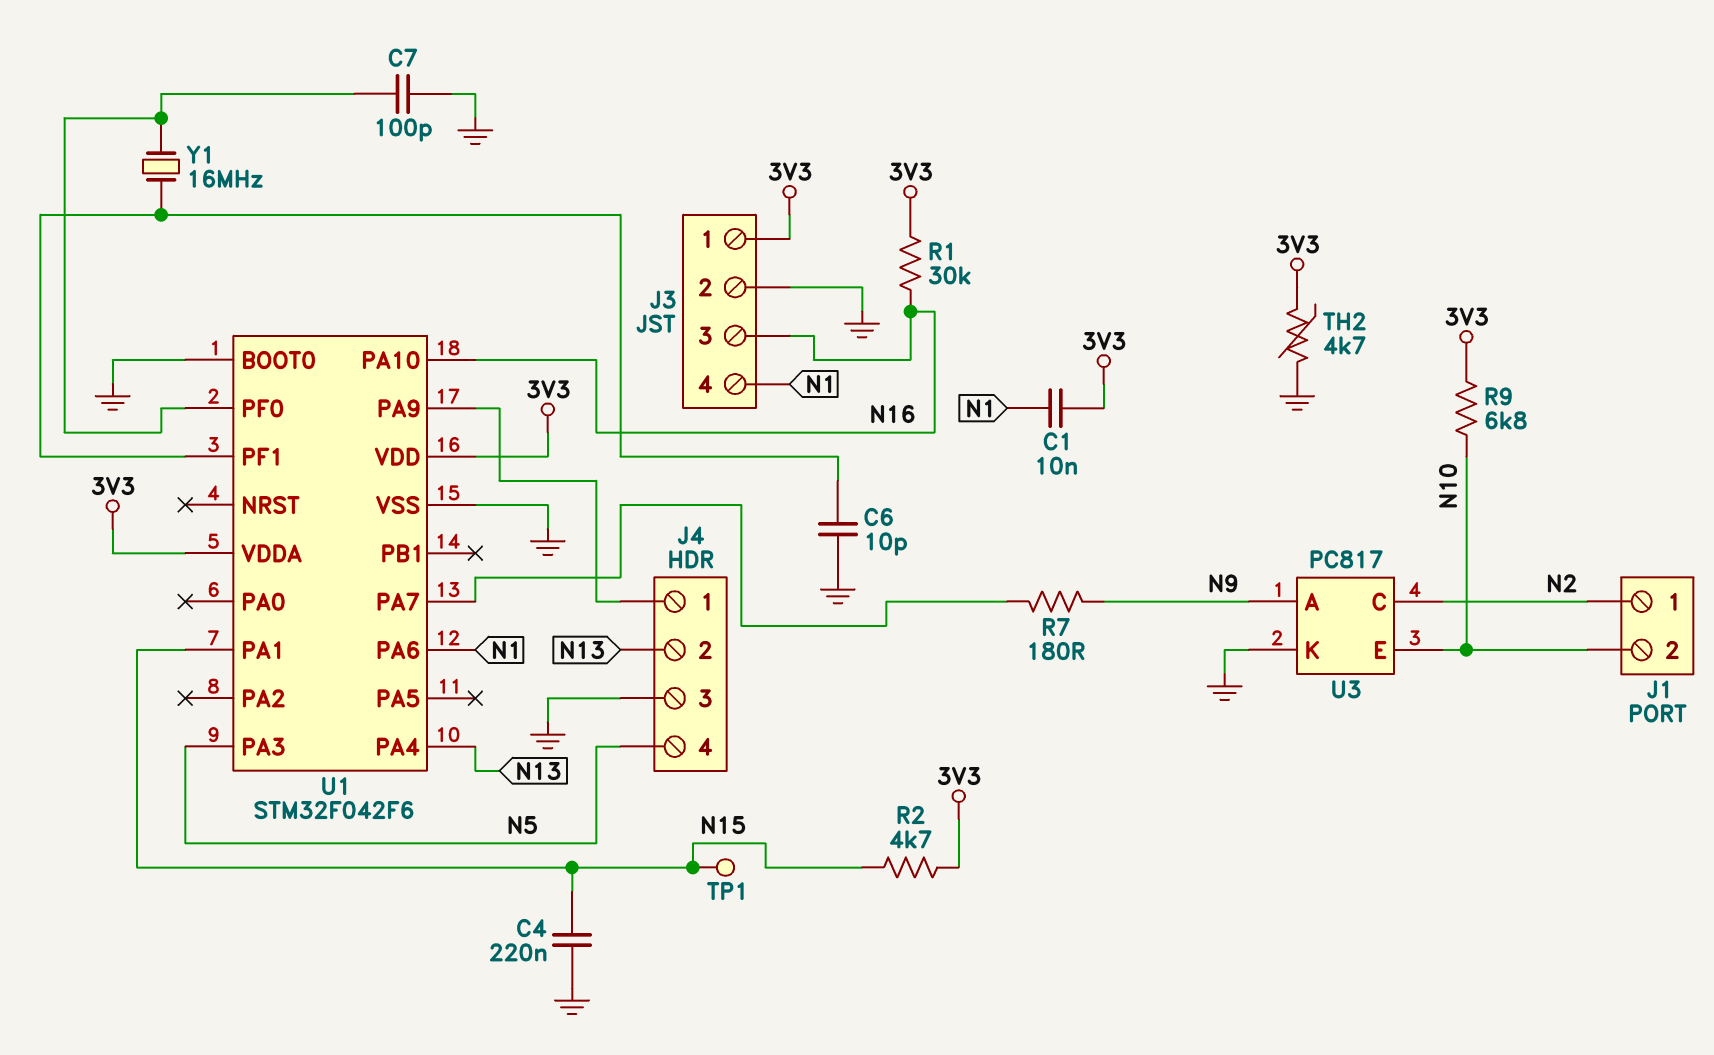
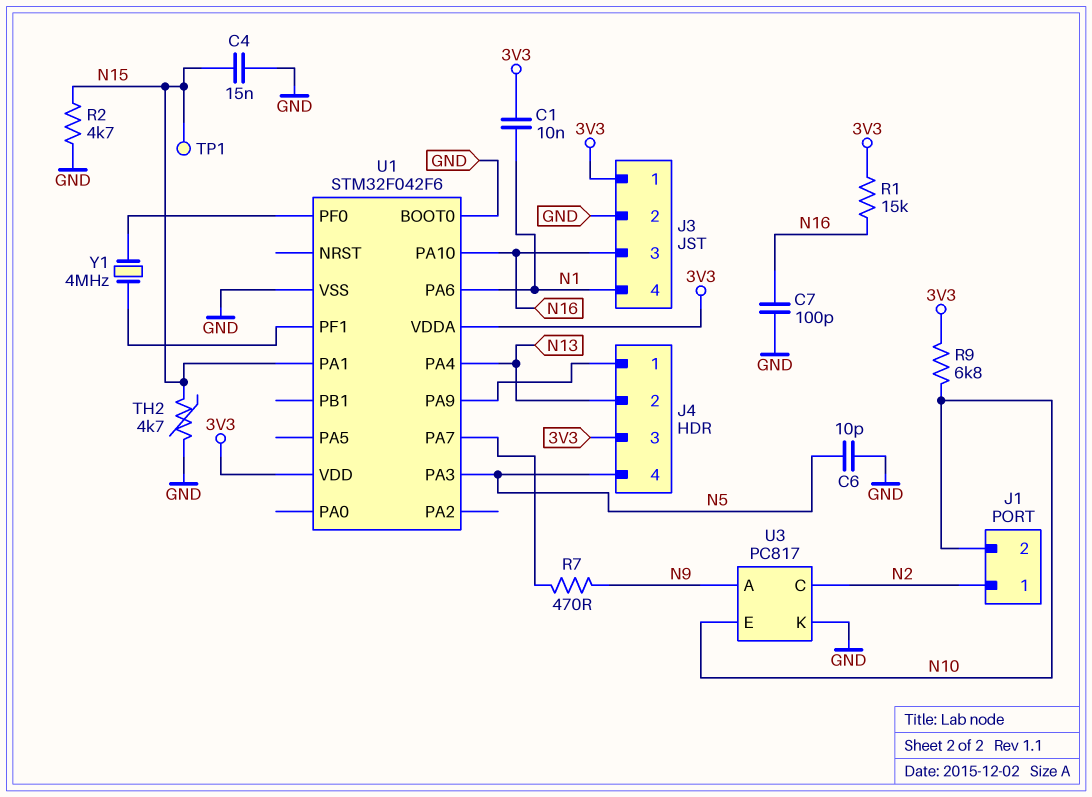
C4: 220nF (GND, N15) -> 15nF (GND, N15)
C6: 10pF (GND, U1/PF1) -> 10pF (GND, N5)
C7: 100pF (GND, U1/PF0) -> 100pF (GND, N16)
J4 pin 3: GND -> 3V3
R1: 30k (3V3, N16) -> 15k (3V3, N16)
R2: 4.7k (3V3, N15) -> 4.7k (GND, N15)
R7: 180 (N9, U1/PA7) -> 470 (N9, U1/PA7)
TH2: 4.7k (3V3, GND) -> 4.7k (GND, N15)
Y1: 16MHz (U1/PF0, U1/PF1) -> 4MHz (U1/PF0, U1/PF1)

